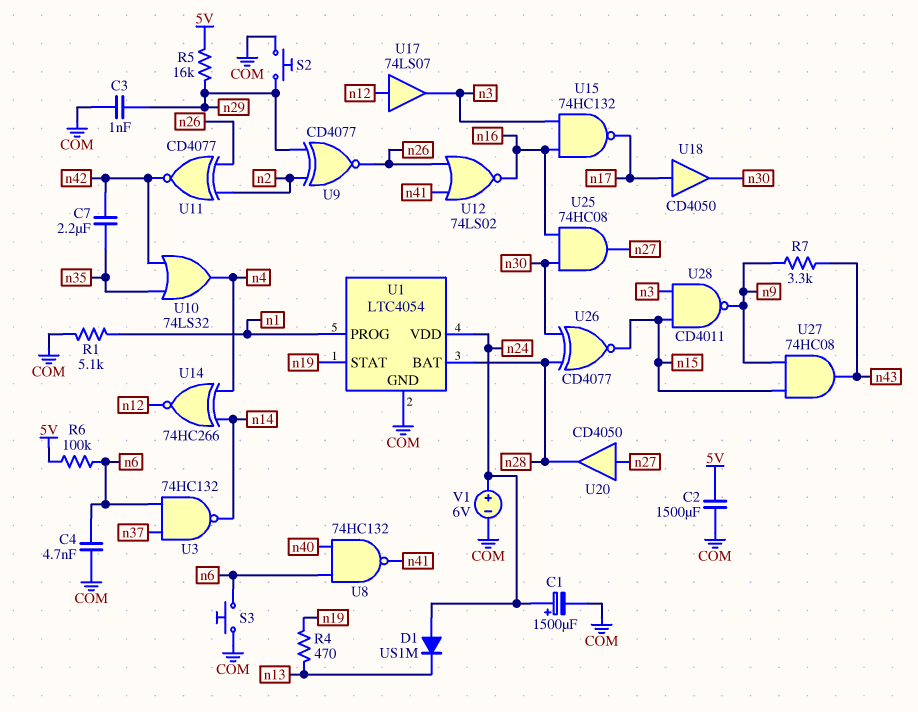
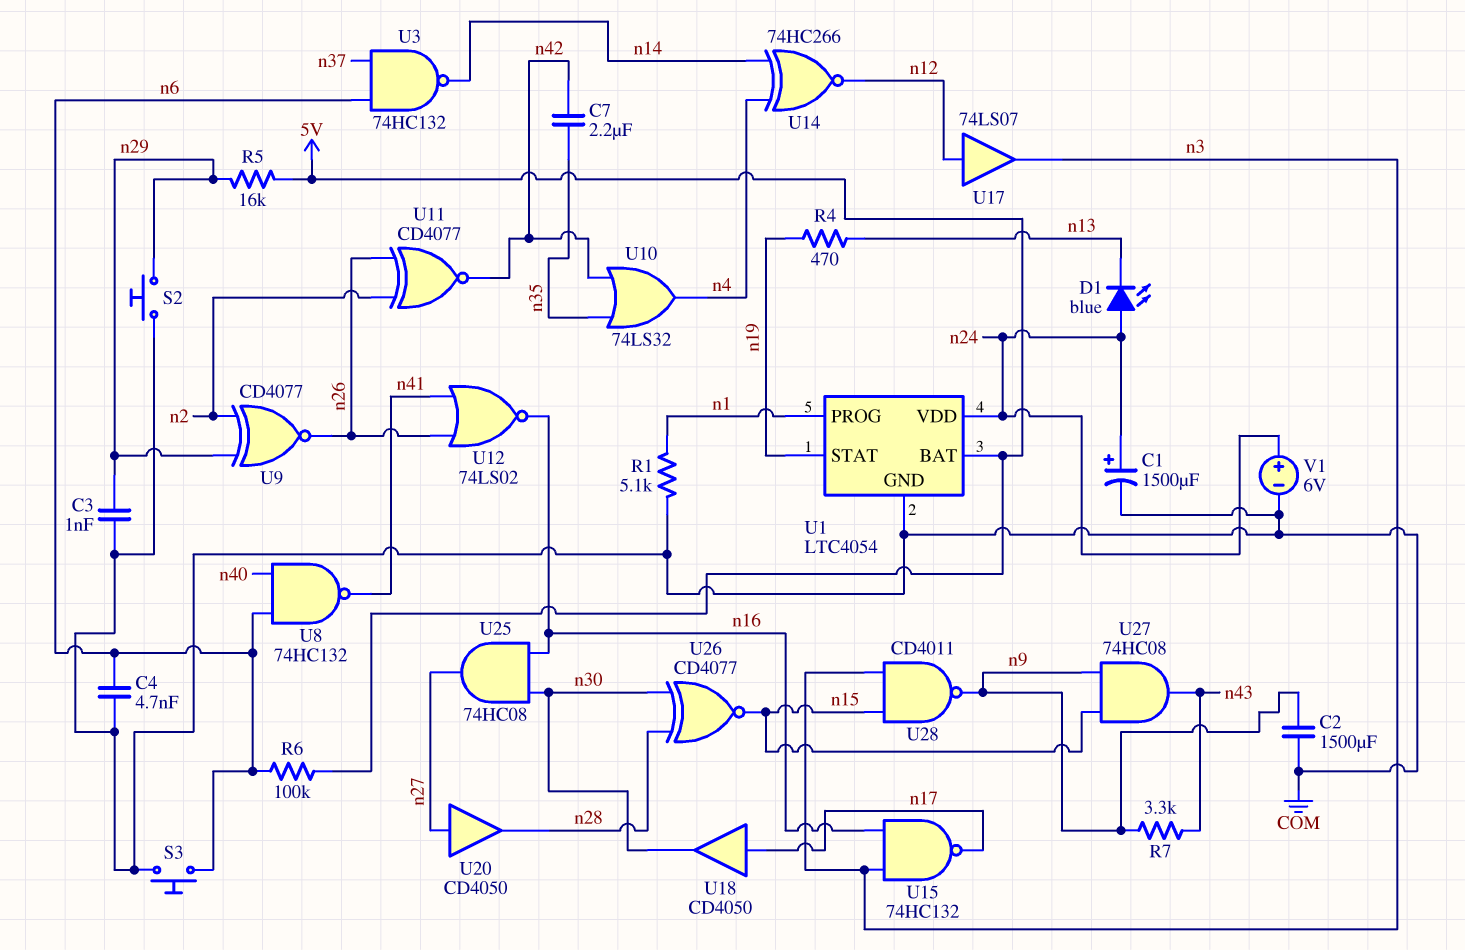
C2: 1500uF (5V, COM) -> 1500uF (COM, n9)
D1: diode US1M (A n24, K n13) -> LED blue (A n24, K n13)
U1 pin BAT: n28 -> 5V

